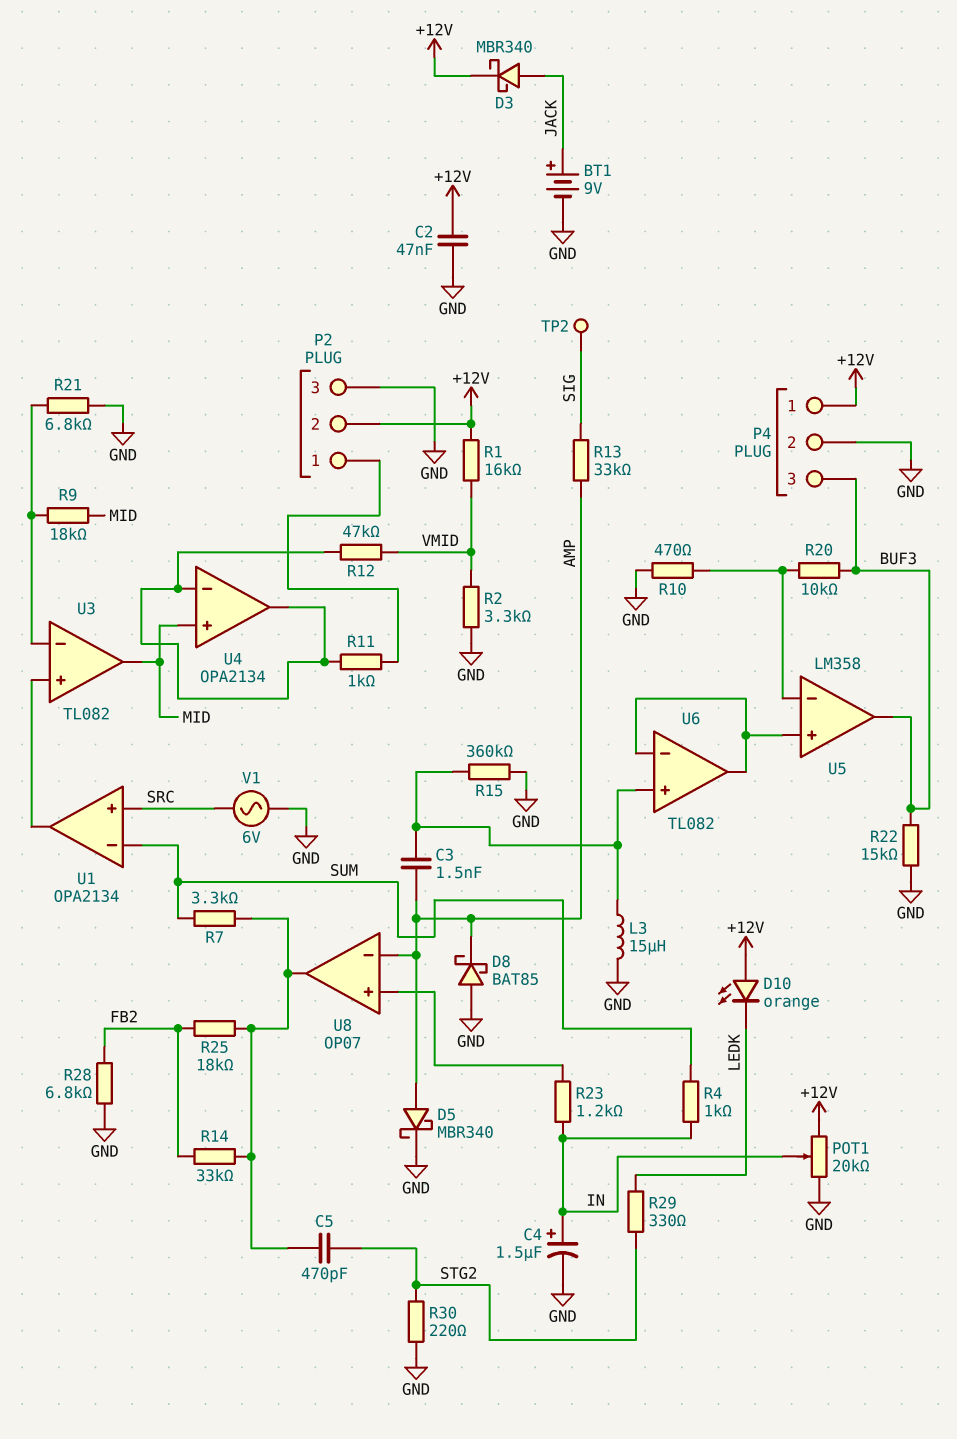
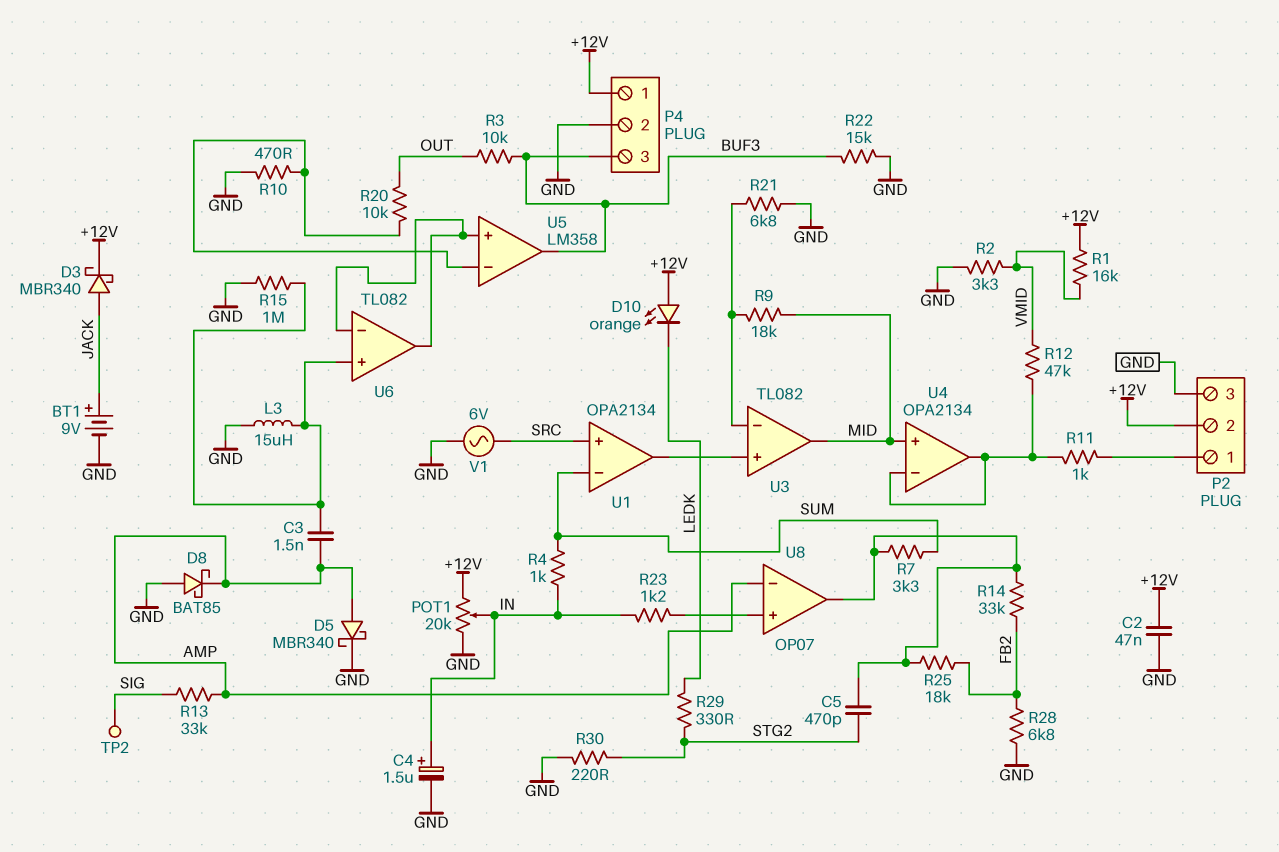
R3: none -> 10k (BUF3, OUT)
R15: 360k (GND, U6/in+) -> 1M (GND, U6/in+)
R20: 10k (BUF3, U5/in-) -> 10k (OUT, U5/in-)

